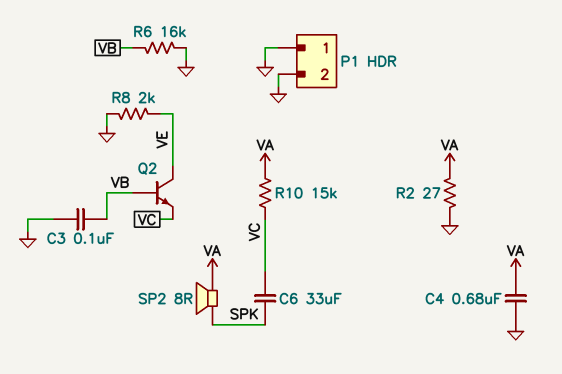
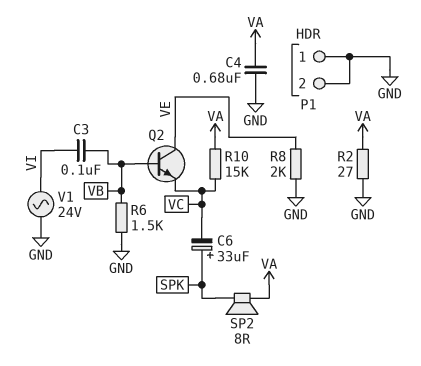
C3: 100nF (GND, VB) -> 100nF (VB, VI)
C6: 33uF (SPK, VC) -> 33uF (plus SPK, minus VC)
R6: 16k (GND, VB) -> 1.5k (GND, VB)
V1: none -> AC 24V (GND, VI)

